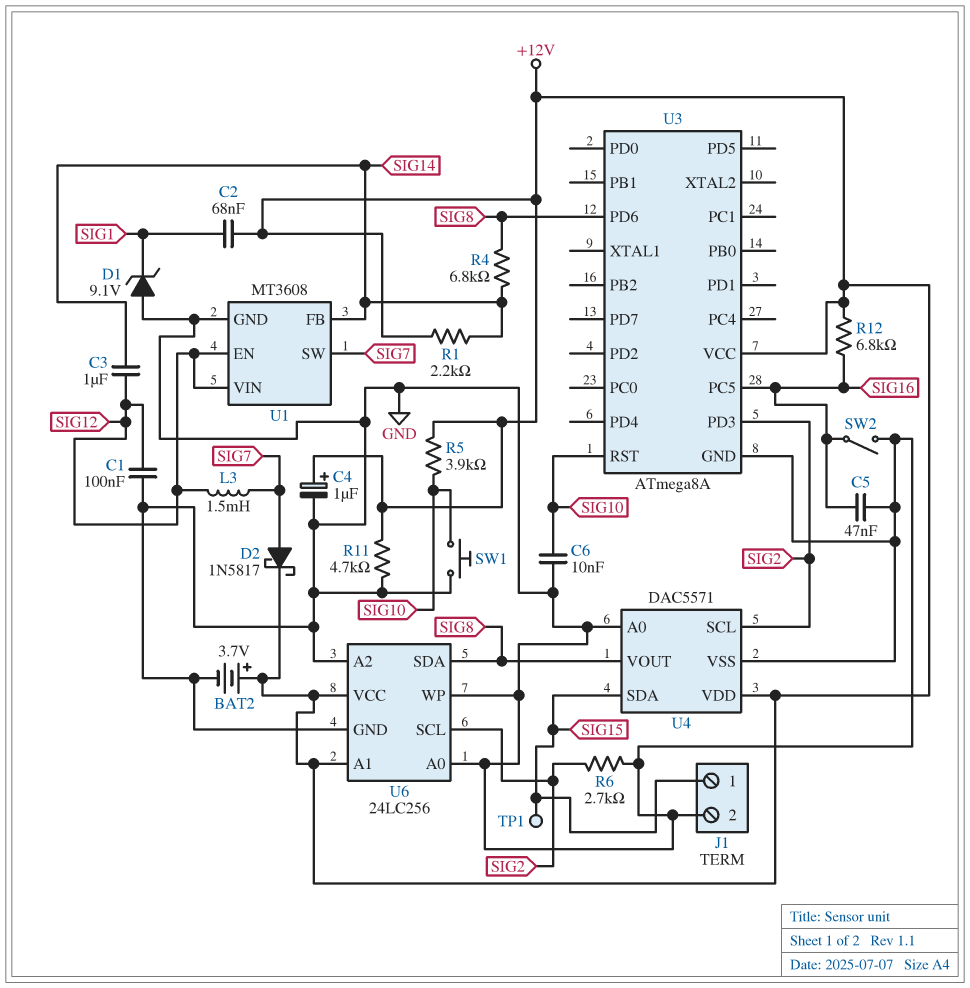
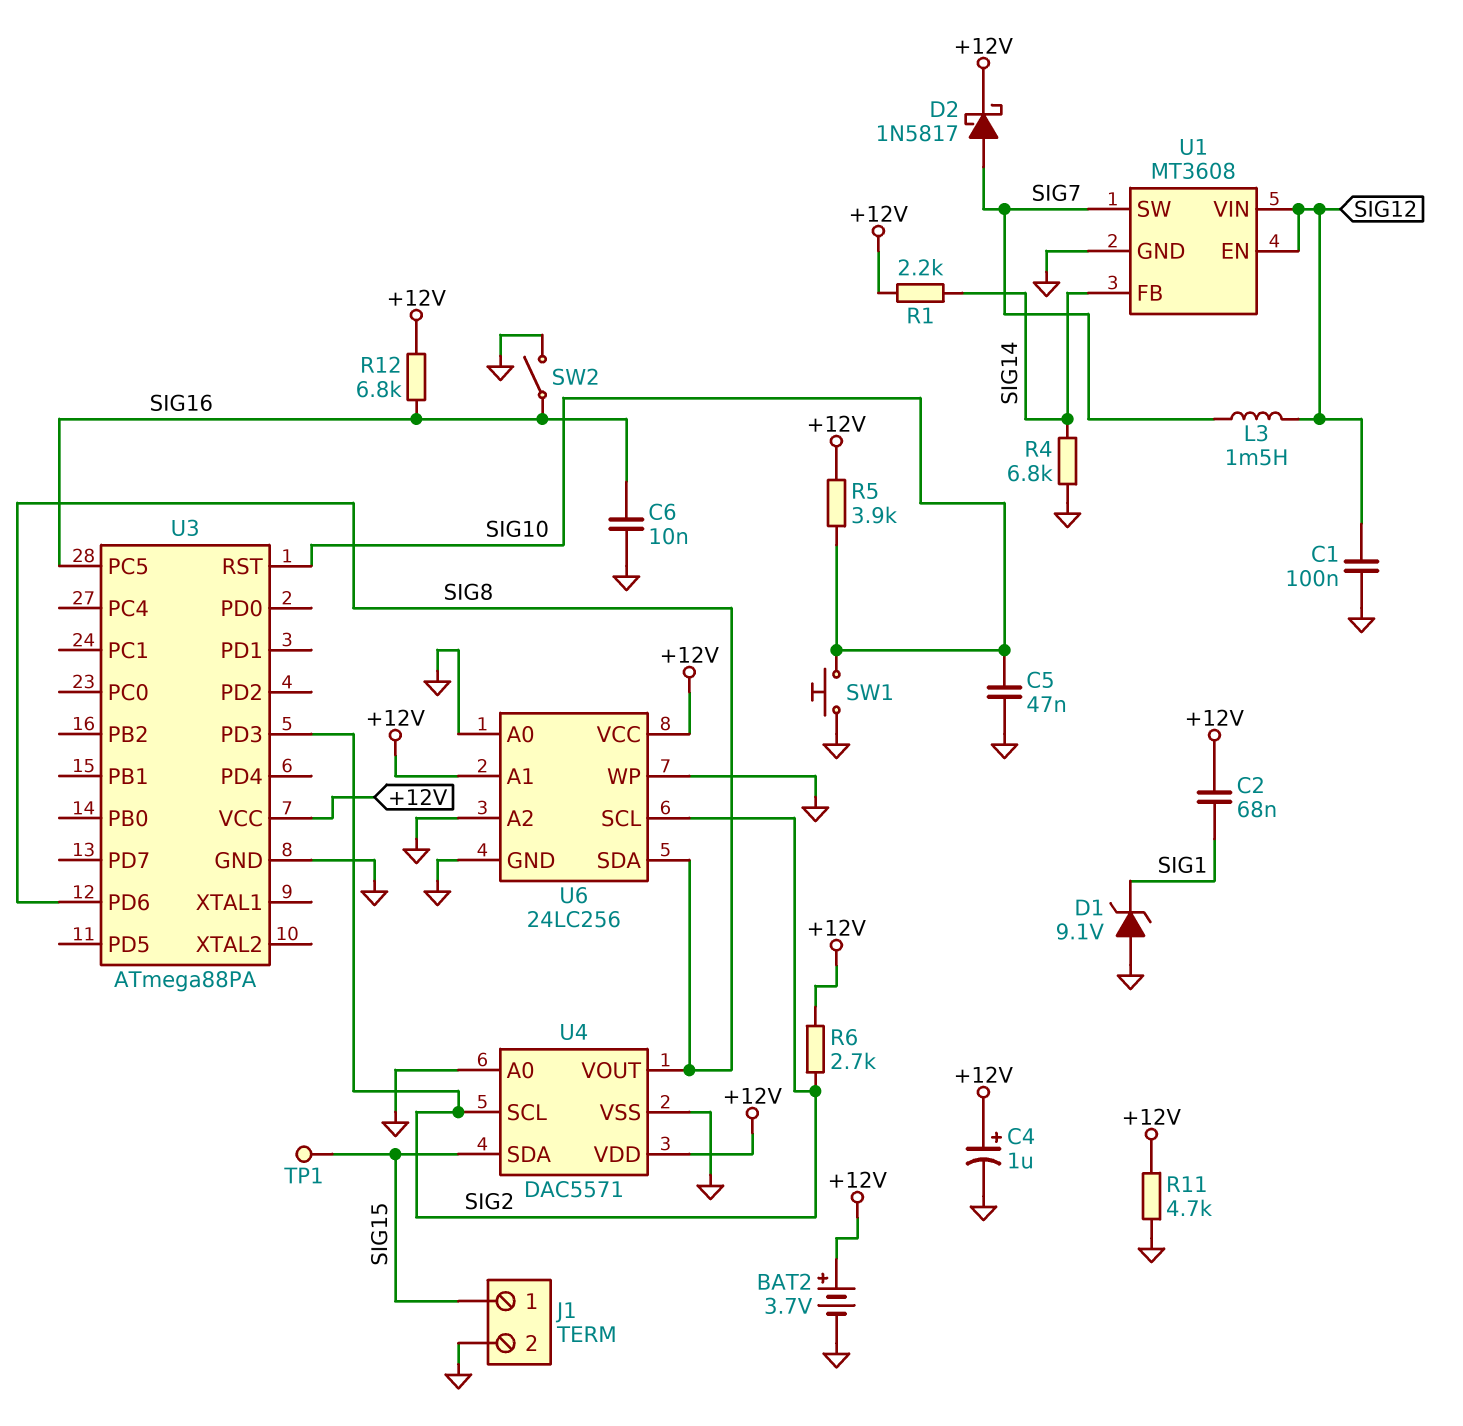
C3: 1uF (SIG12, SIG14) -> none
C5: 47nF (GND, SIG16) -> 47nF (GND, SIG10)
C6: 10nF (GND, SIG10) -> 10nF (GND, SIG16)
R4: 6.8k (SIG8, SIG14) -> 6.8k (GND, SIG14)
R6: 2.7k (GND, SIG2) -> 2.7k (+12V, SIG2)
U3: ATmega8A -> ATmega88PA

